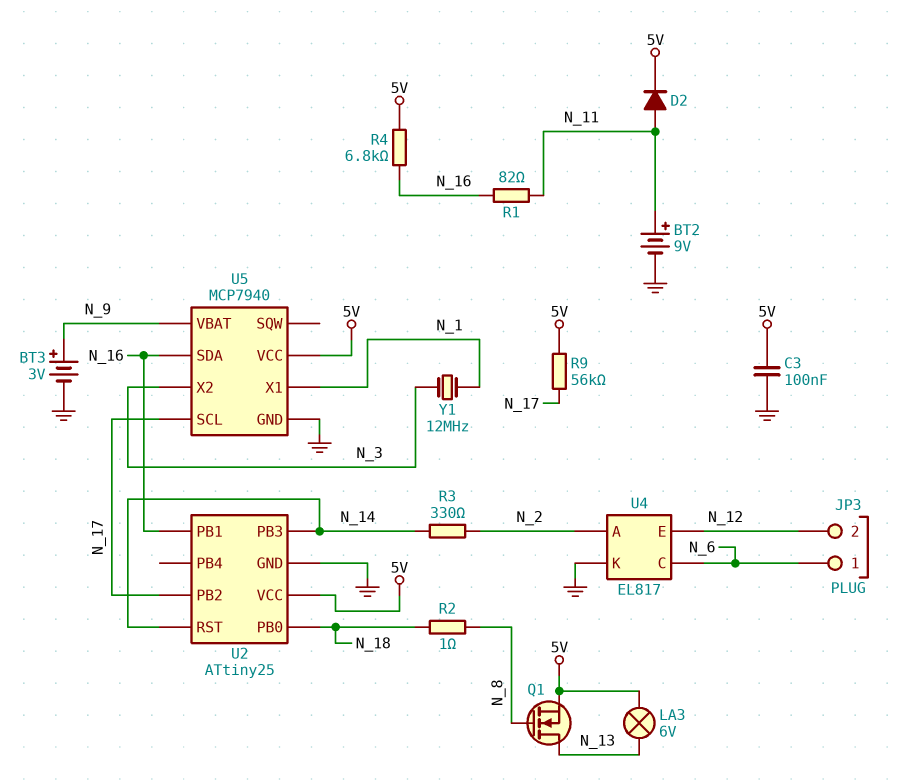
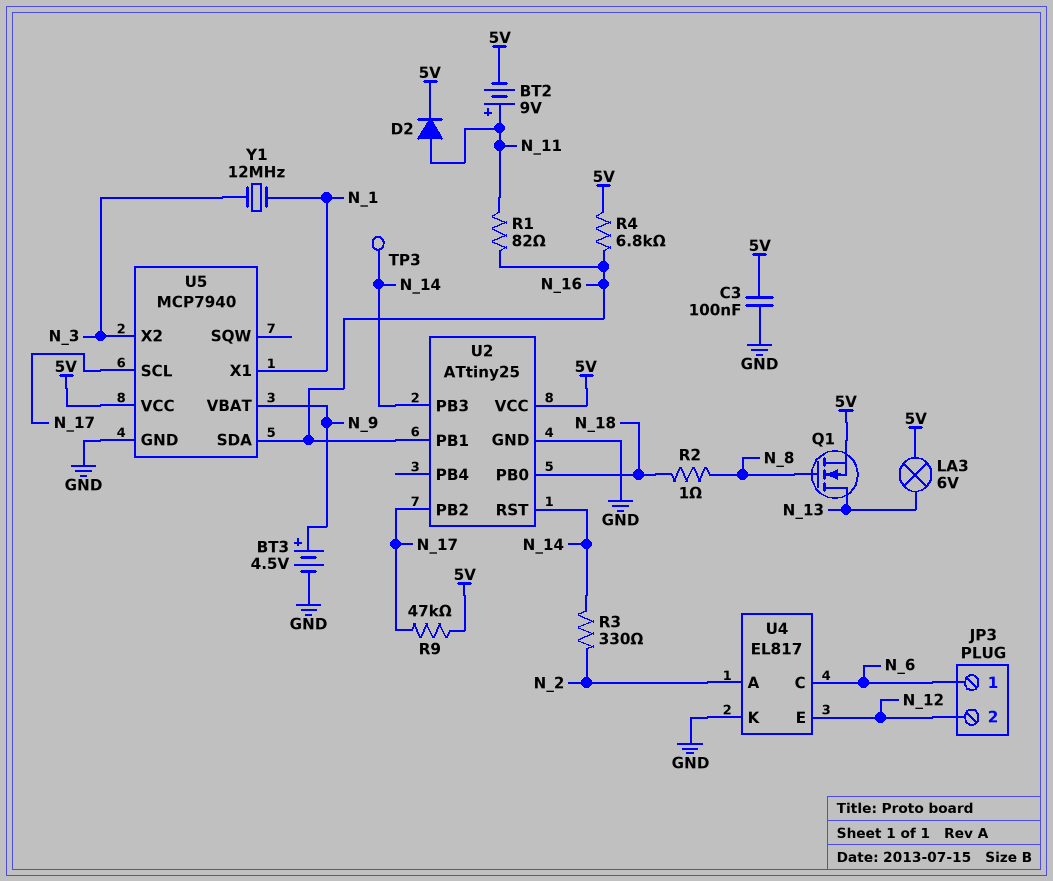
BT2: 9V (plus N_11, minus GND) -> 9V (plus N_11, minus 5V)
BT3: 3V (plus N_9, minus GND) -> 4.5V (plus N_9, minus GND)
R9: 56k (5V, N_17) -> 47k (5V, N_17)
TP3: none -> test point (N_14)

